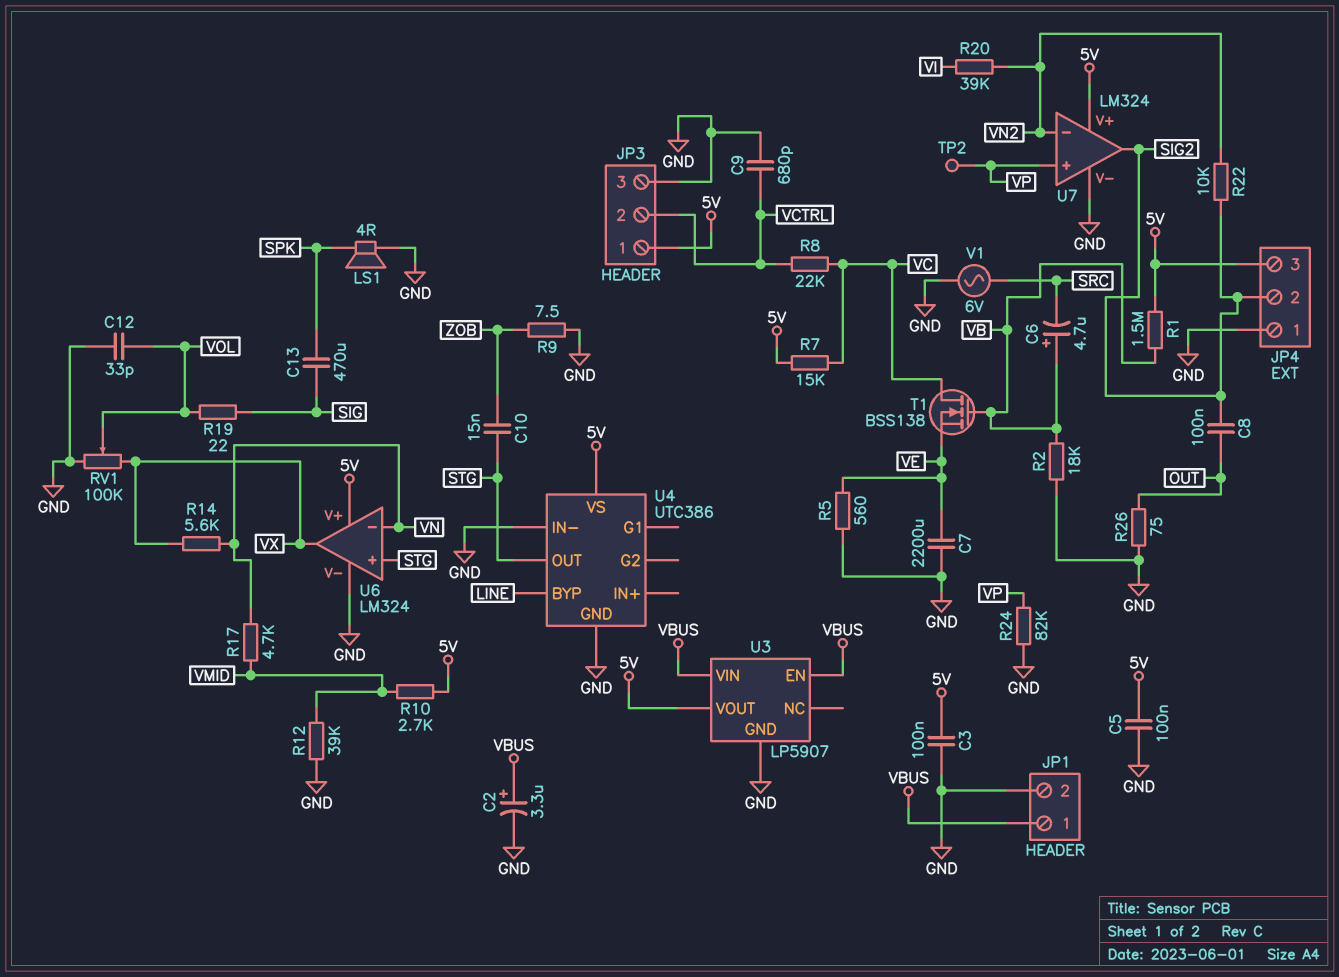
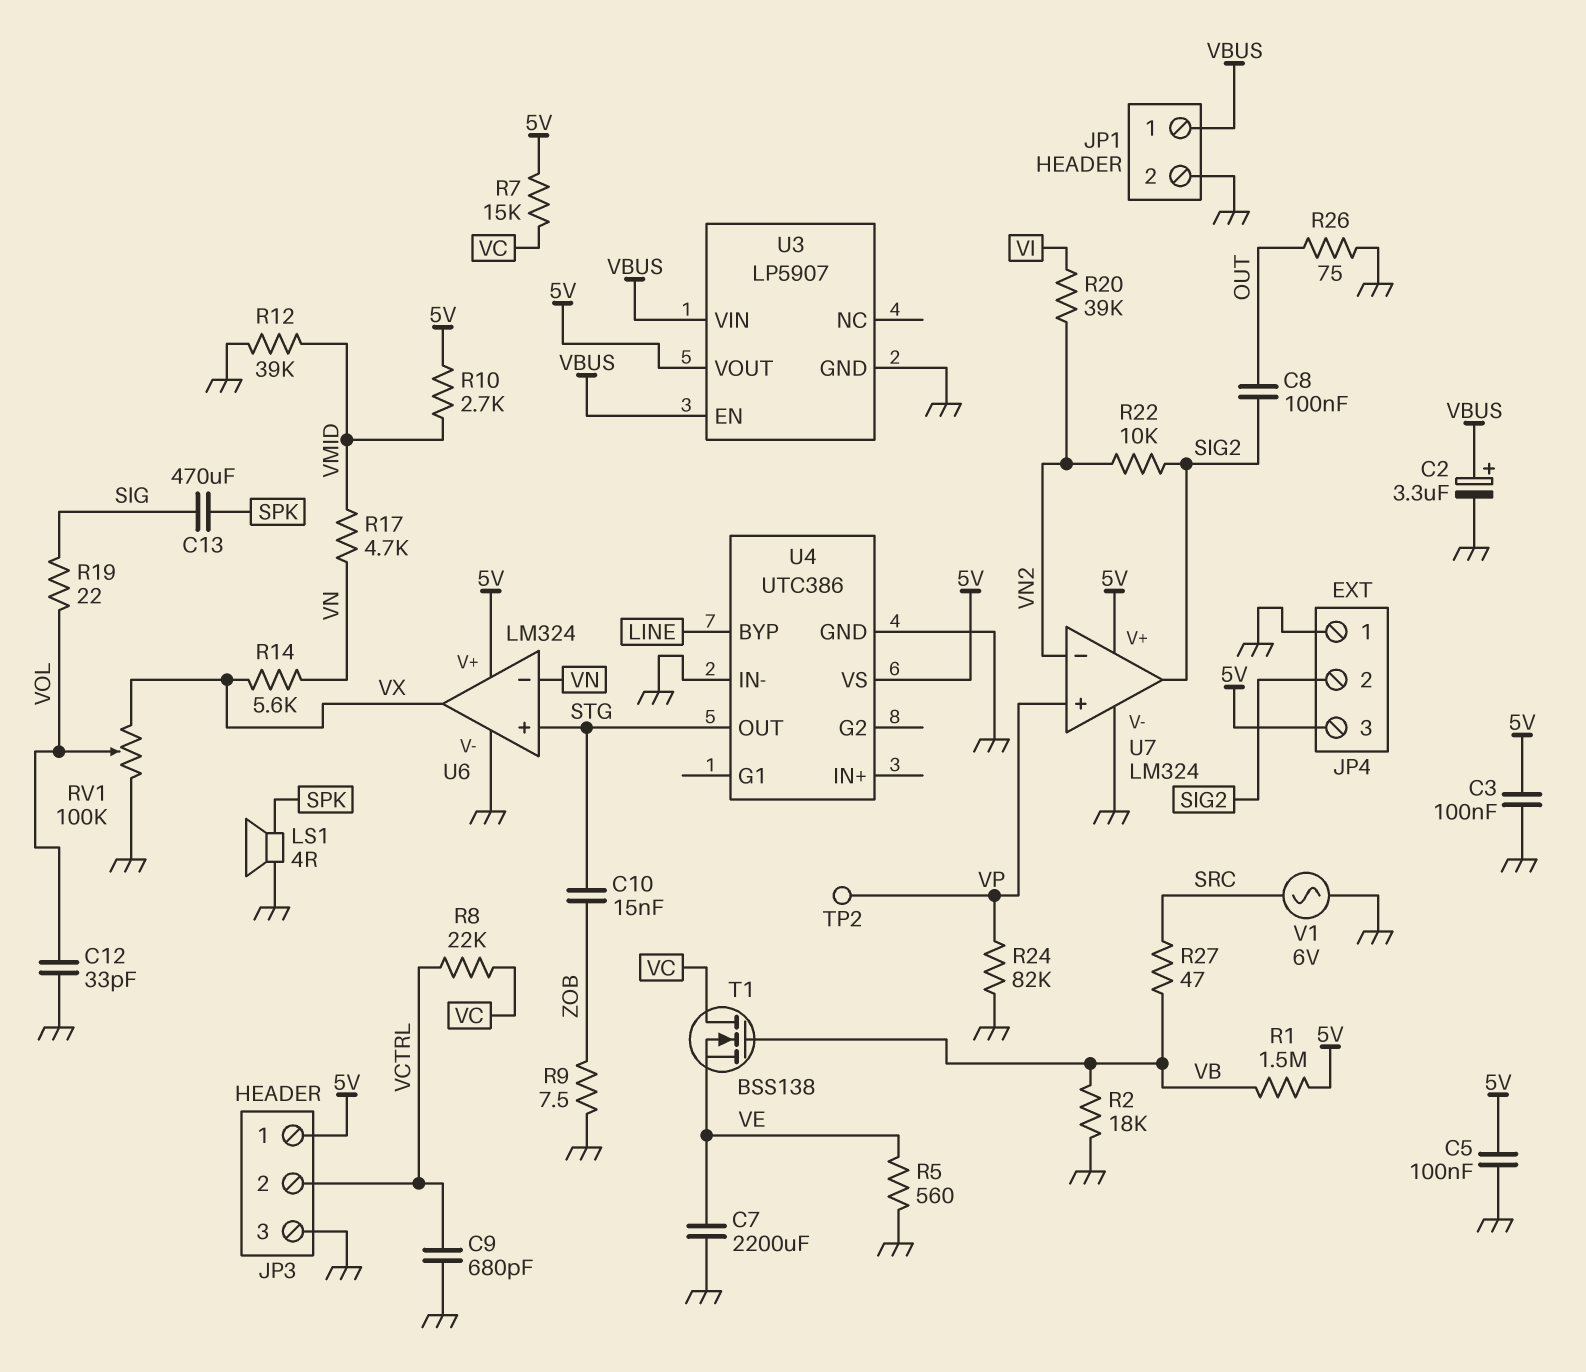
C6: 4.7uF (plus VB, minus SRC) -> none
R27: none -> 47 (SRC, VB)

